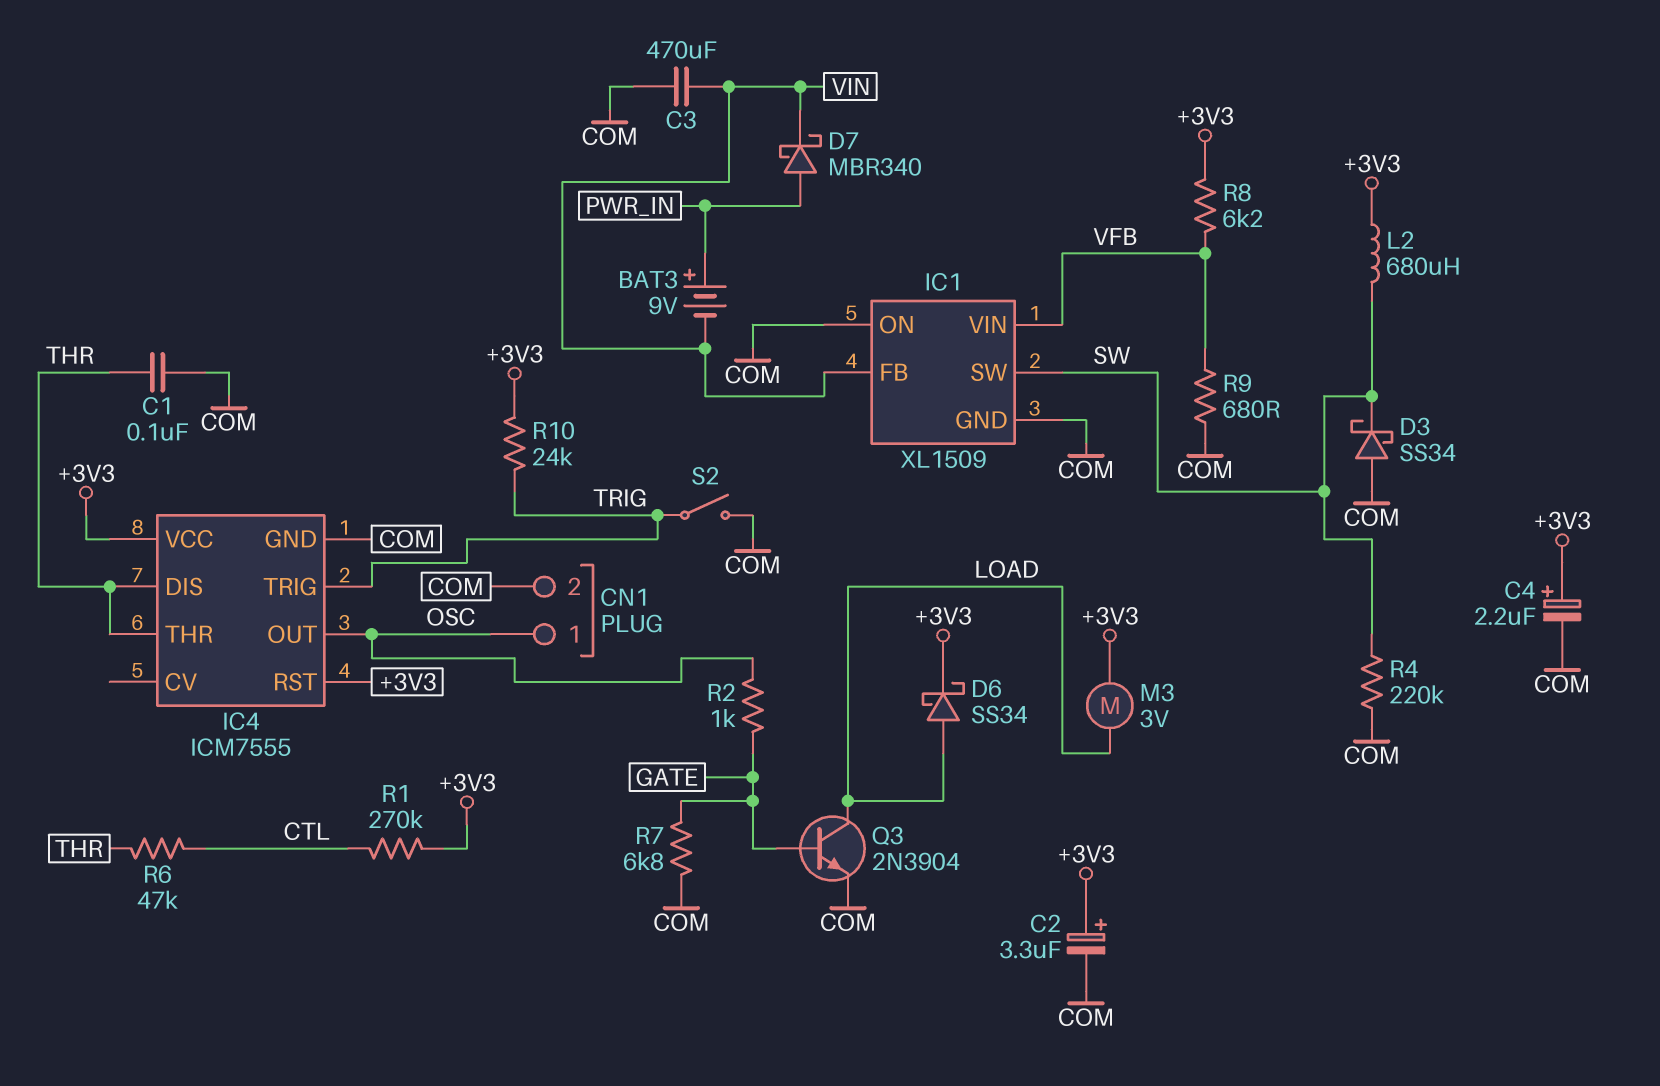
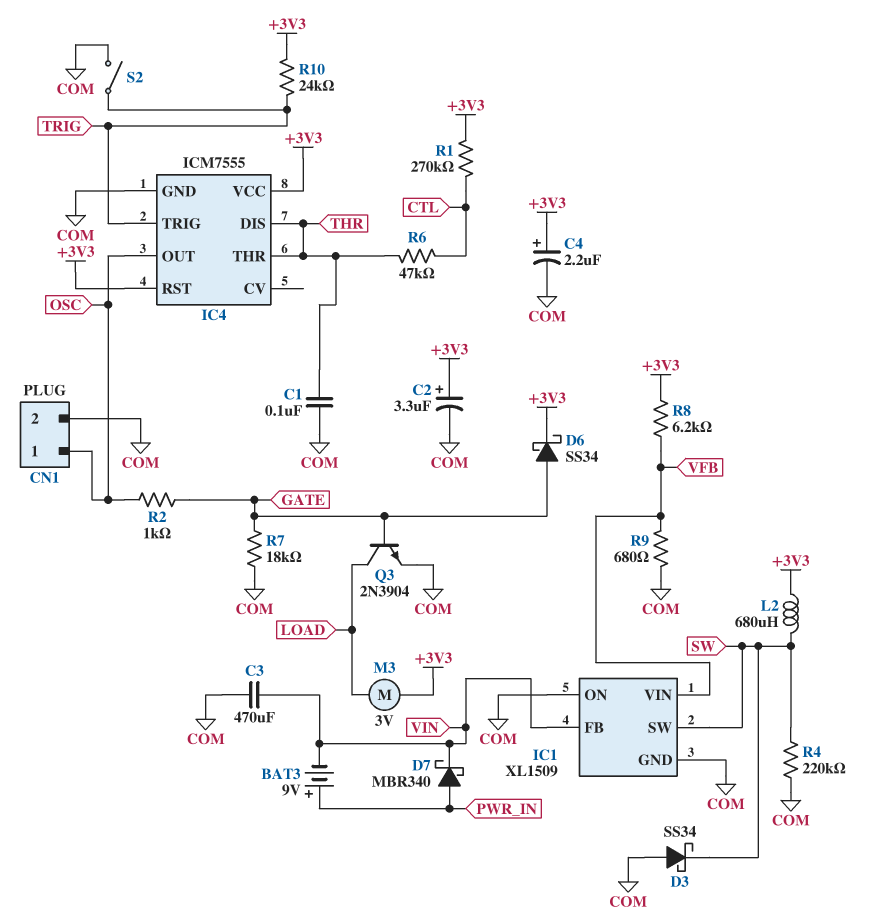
D6: schottky SS34 (A LOAD, K +3V3) -> schottky SS34 (A GATE, K +3V3)
R7: 6.8k (COM, GATE) -> 18k (COM, GATE)

